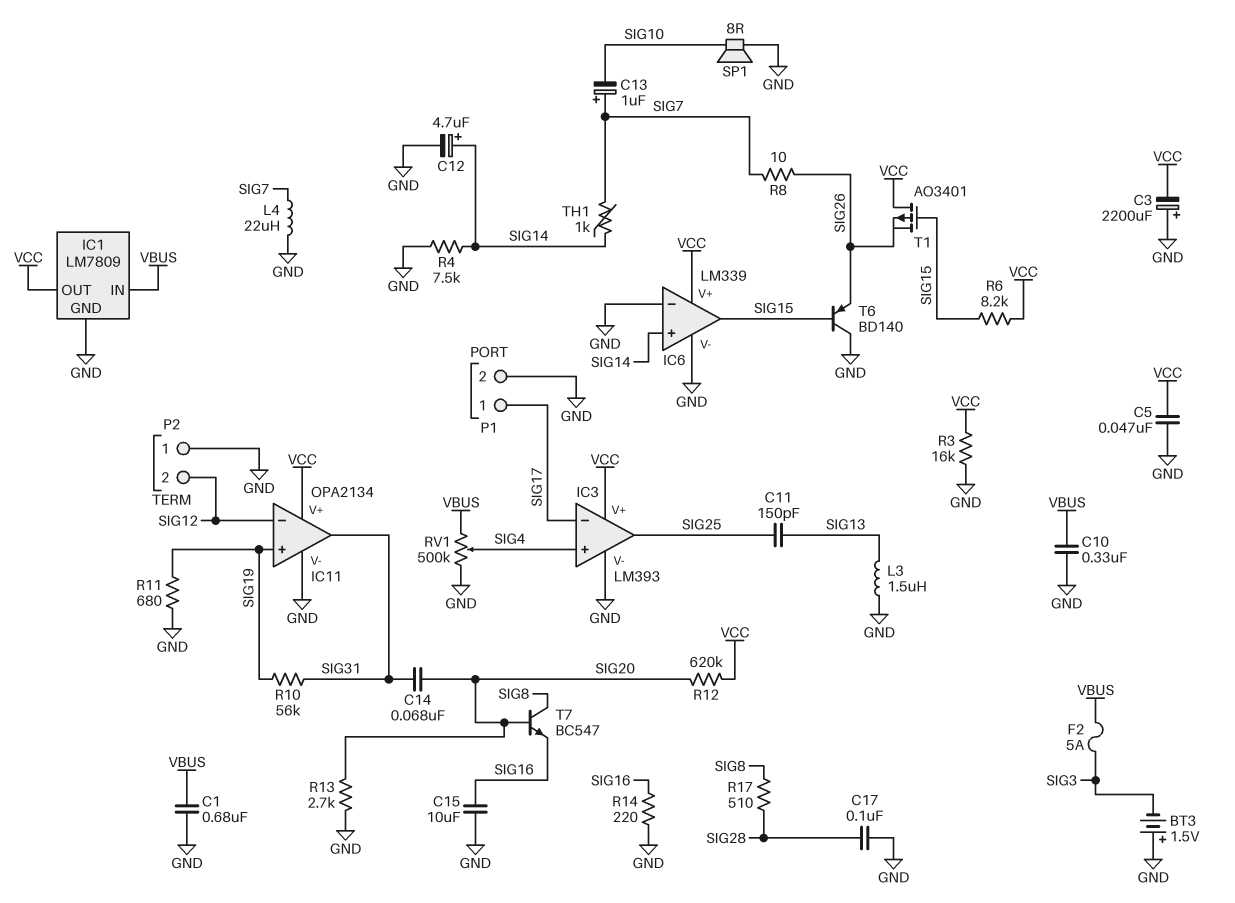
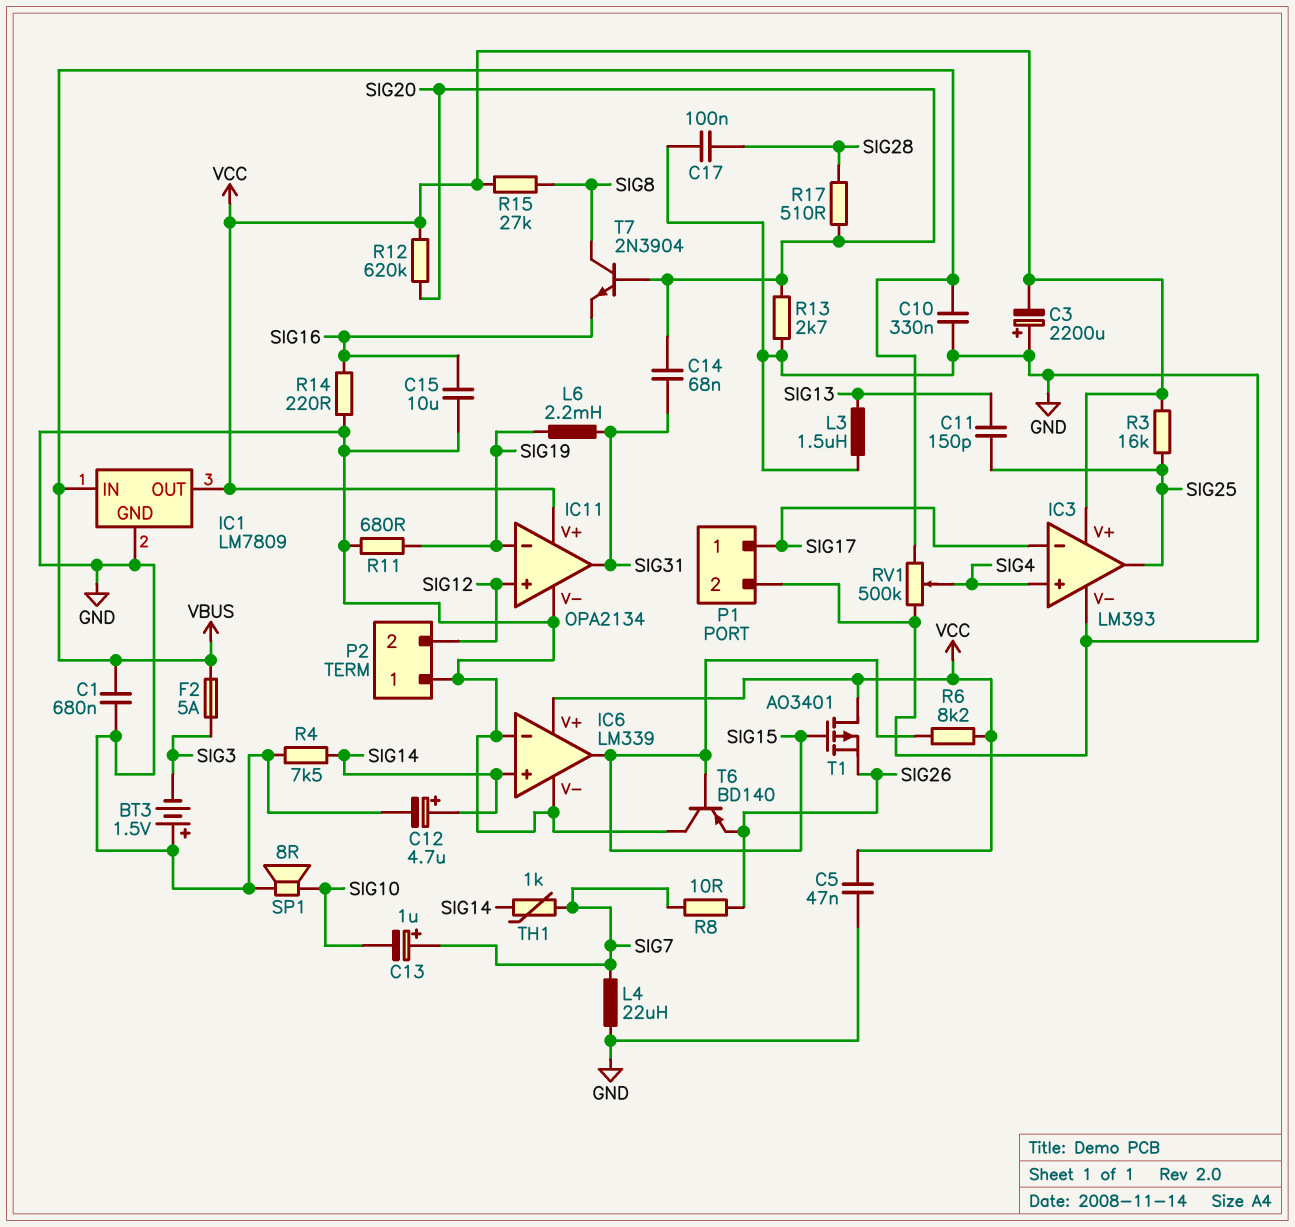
IC11 pin in+: SIG19 -> SIG12
IC11 pin in-: SIG12 -> SIG19
L6: none -> 2.2mH (SIG19, SIG31)
R3: 16k (GND, VCC) -> 16k (SIG25, VCC)
R10: 56k (SIG19, SIG31) -> none
R15: none -> 27k (SIG8, VCC)
R17: 510 (SIG8, SIG28) -> 510 (SIG20, SIG28)
T7: NPN BC547 (B SIG20, C SIG8, E SIG16) -> NPN 2N3904 (B SIG20, C SIG8, E SIG16)

